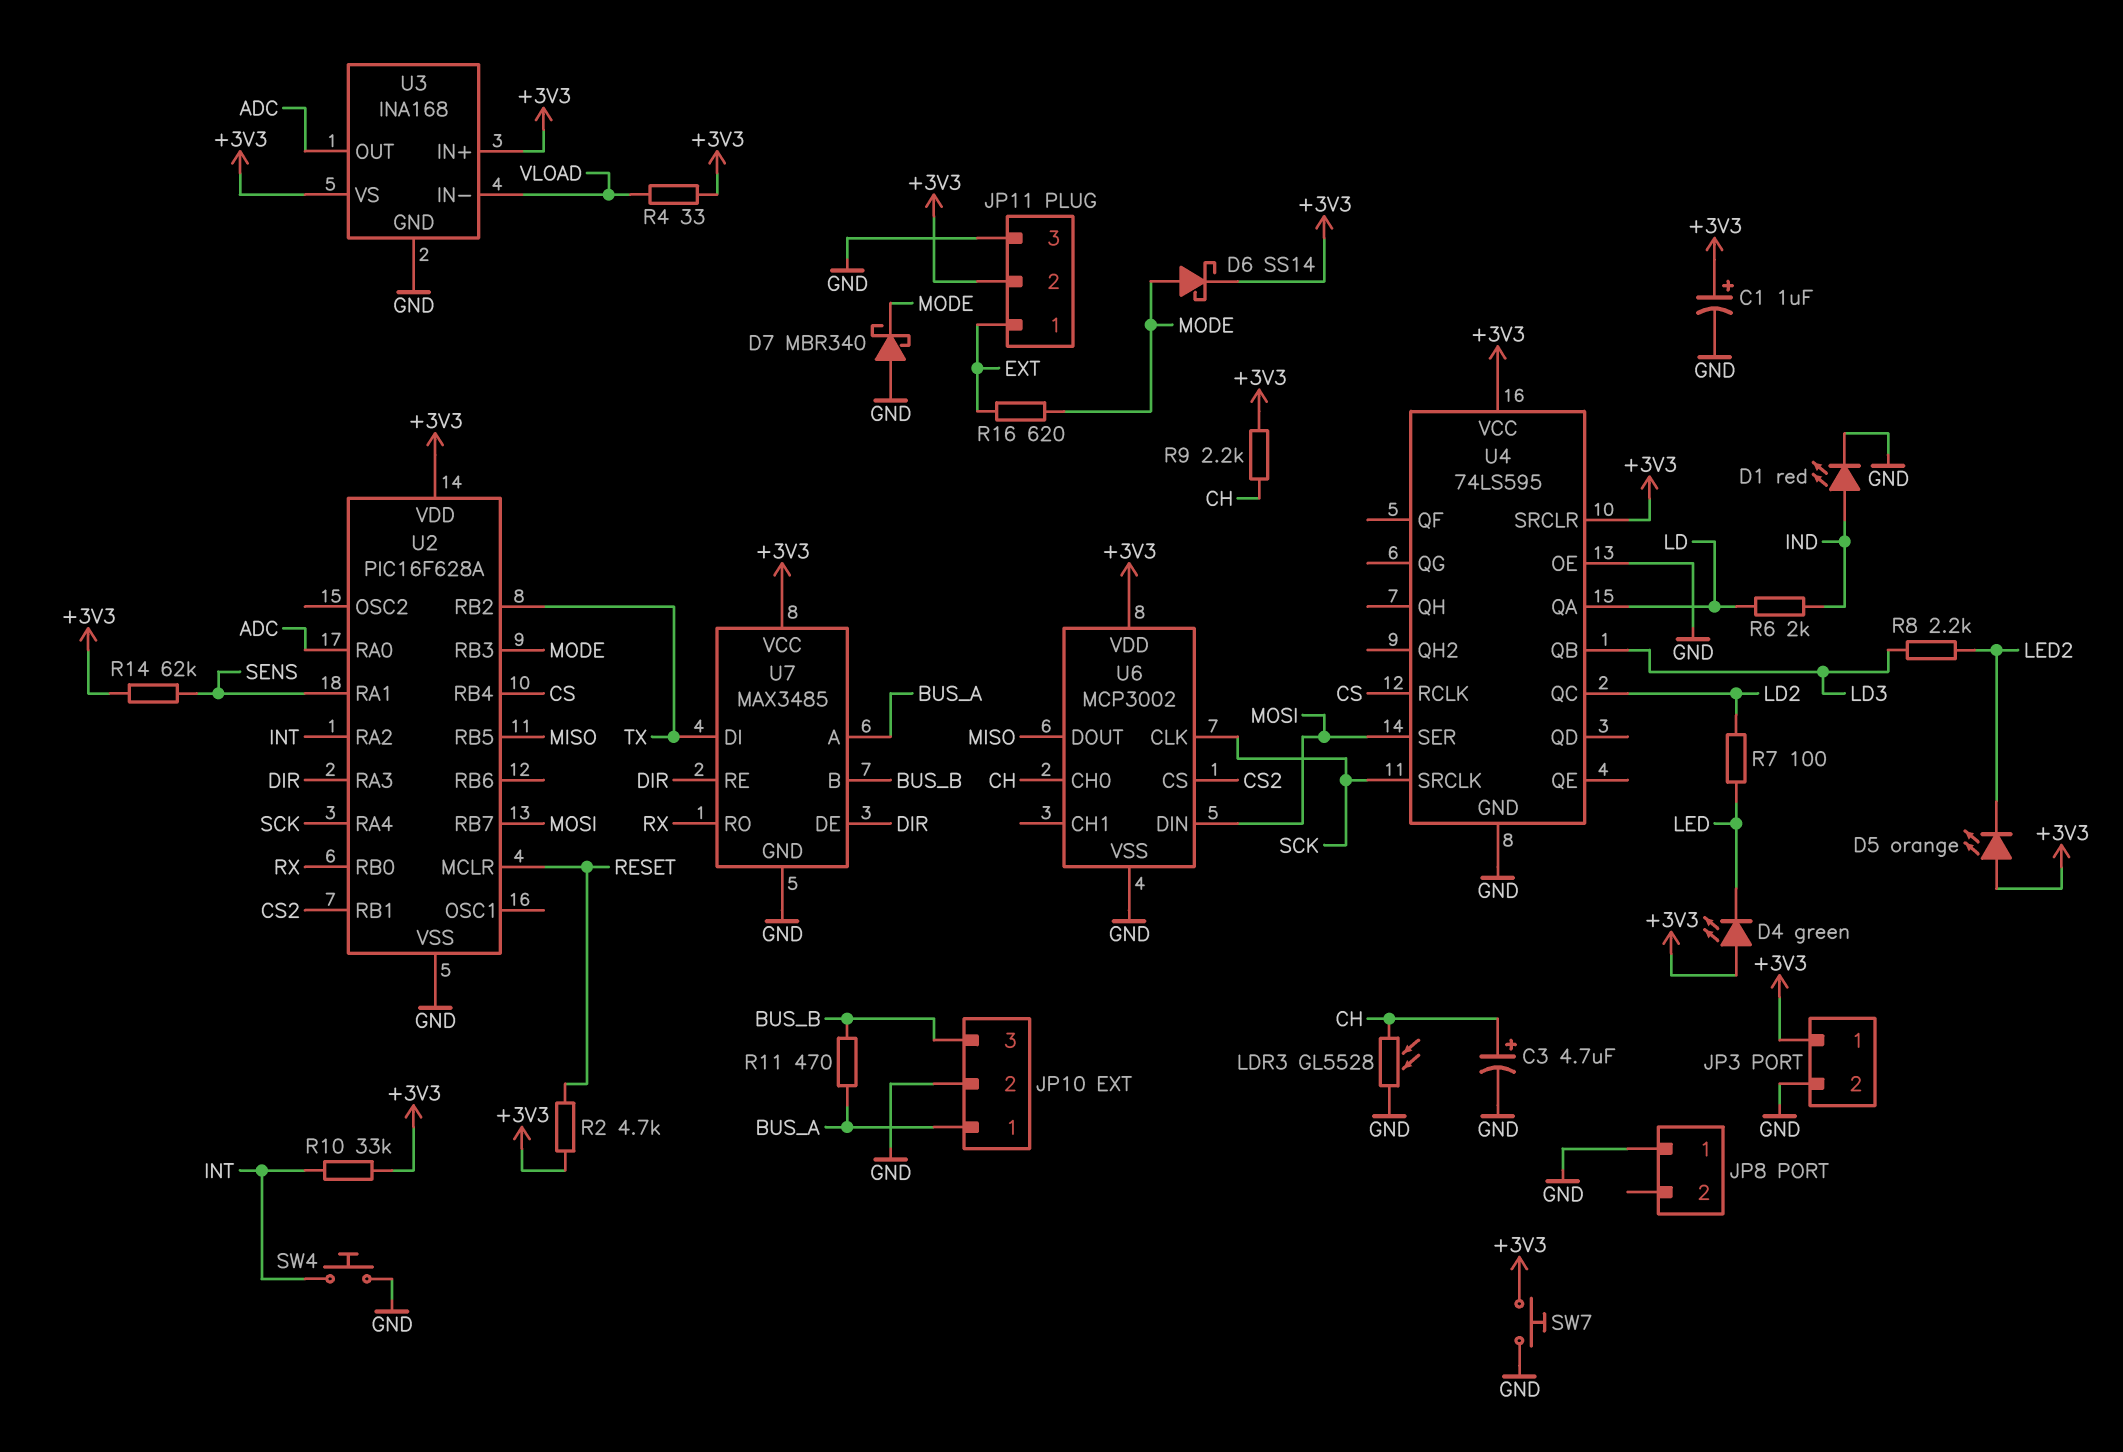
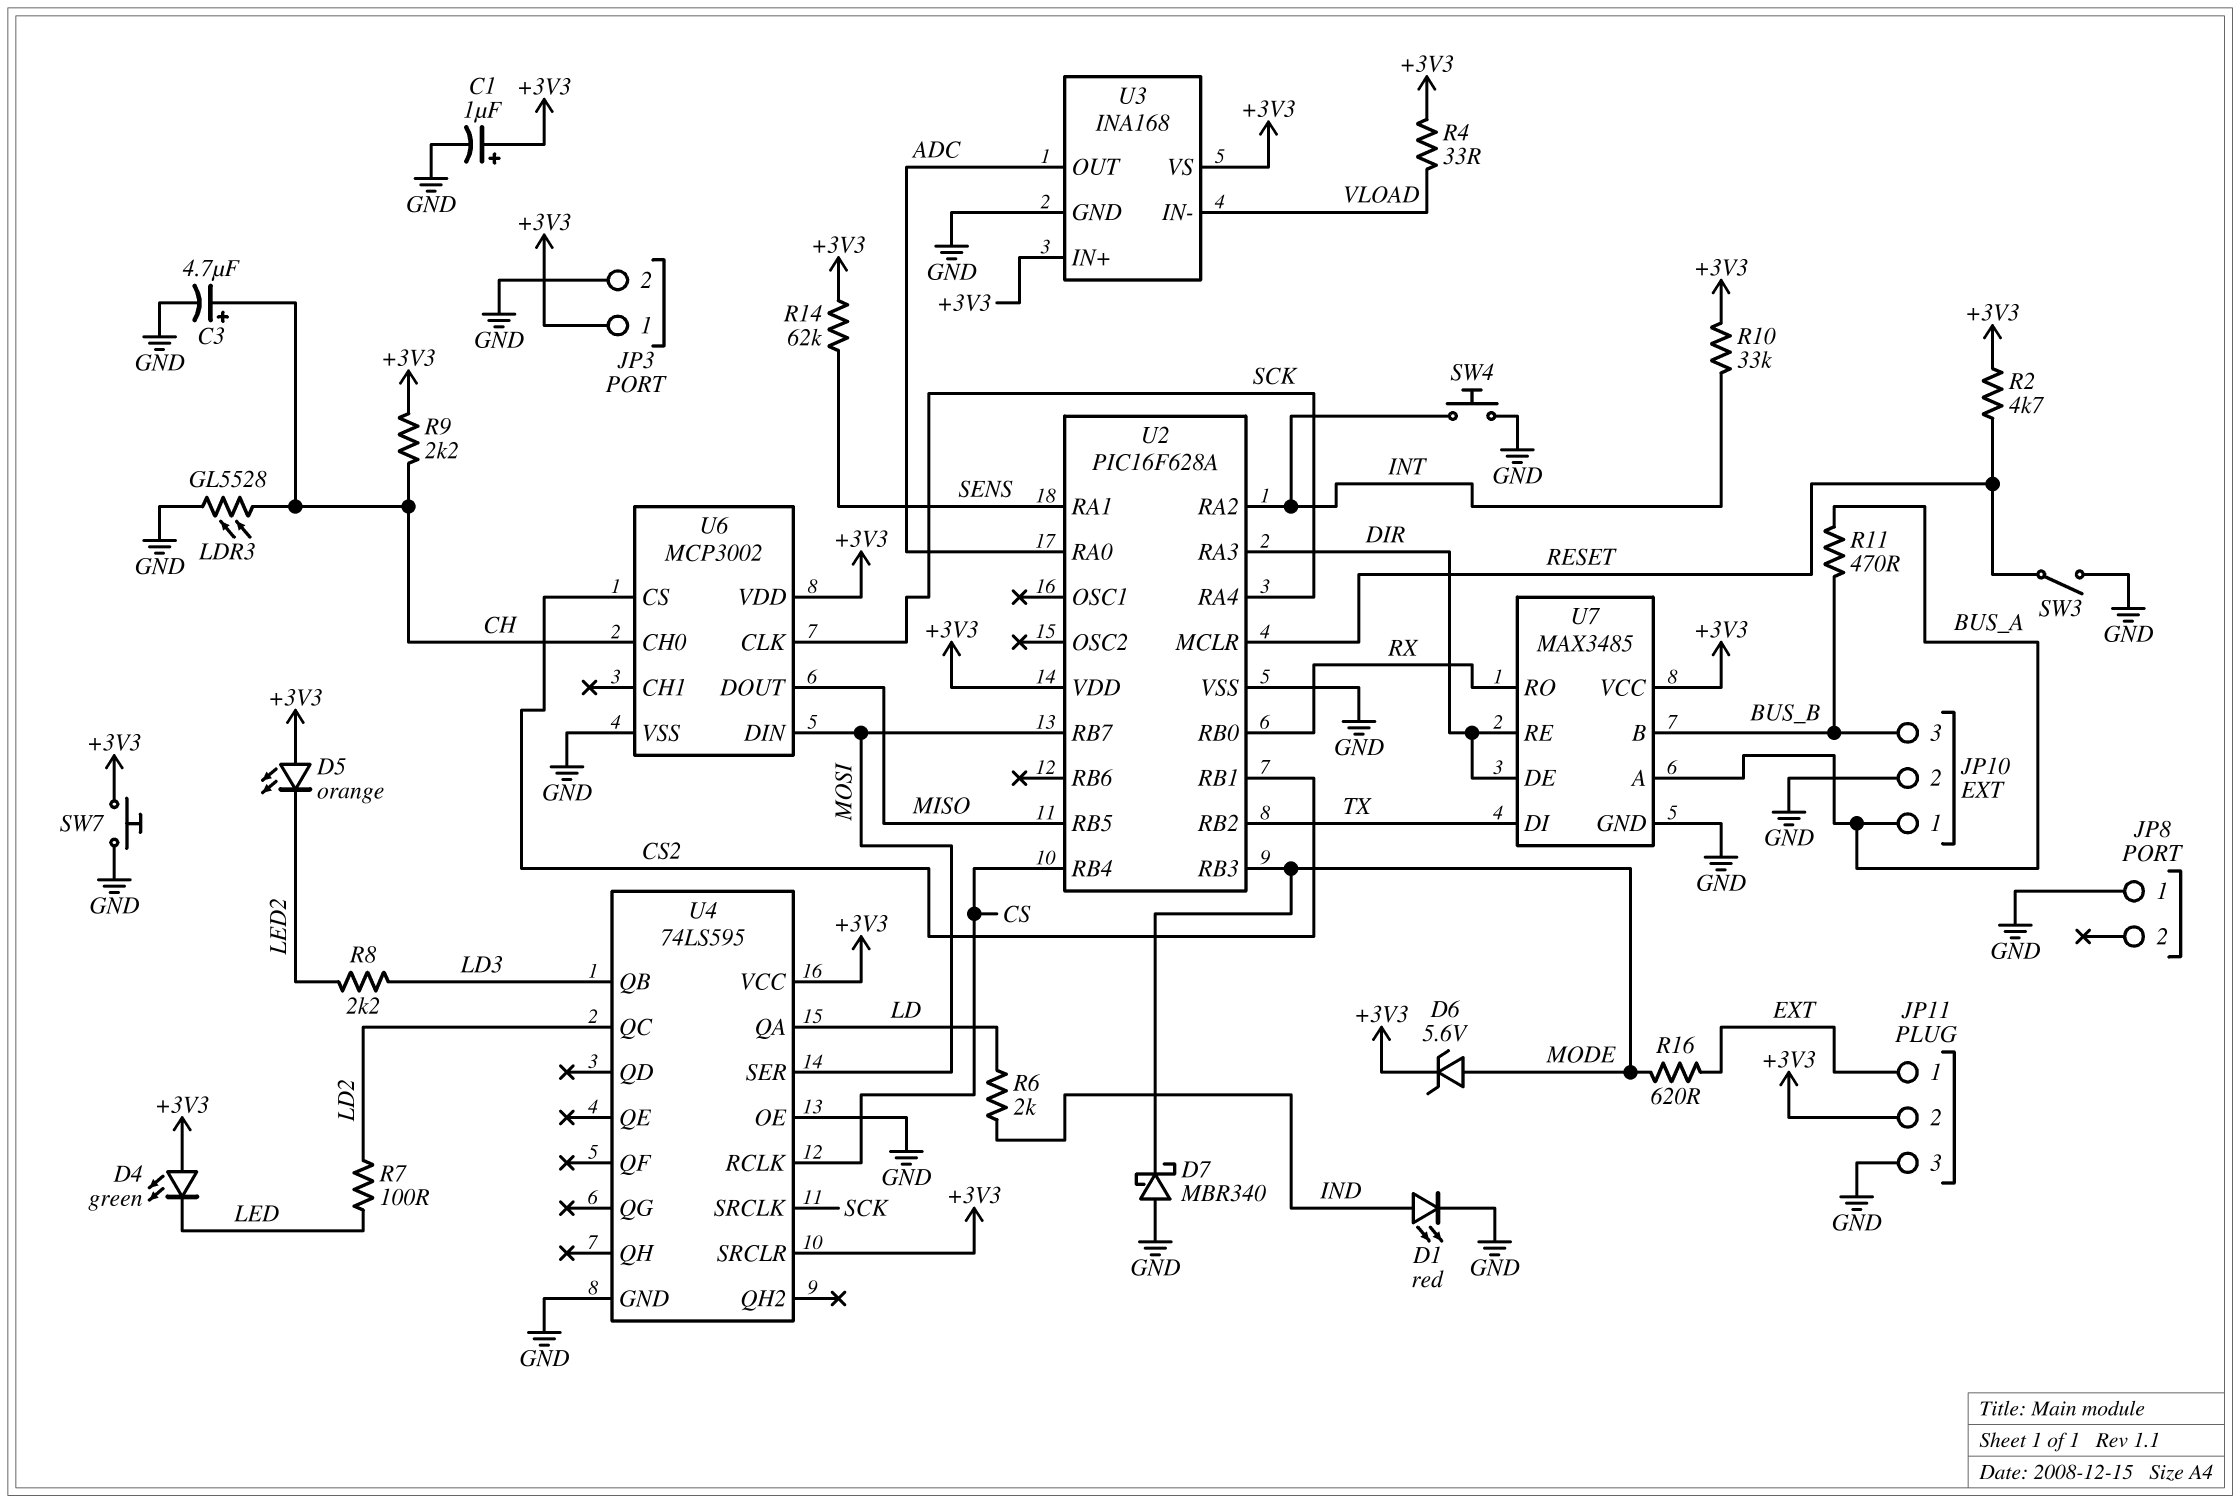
D6: schottky SS14 (A MODE, K +3V3) -> zener 5.6V (A MODE, K +3V3)
SW3: none -> switch (GND, RESET)

